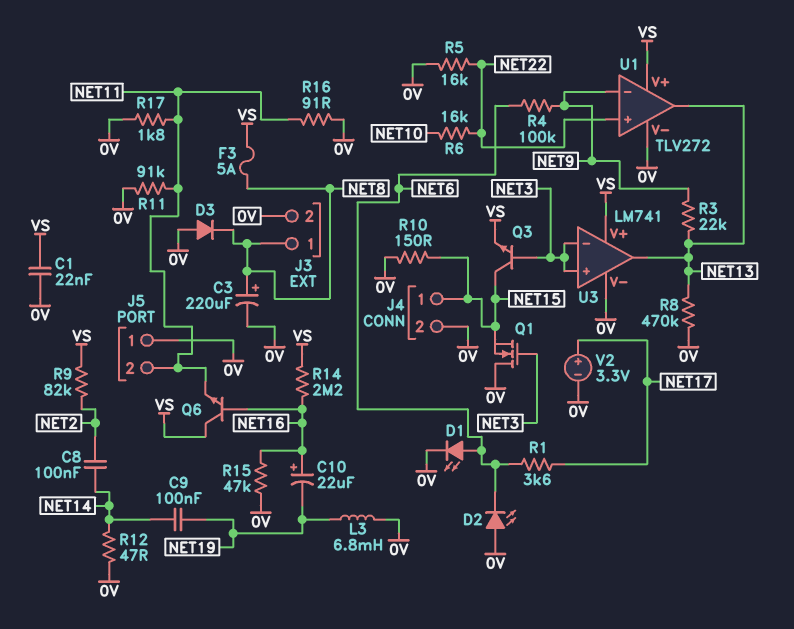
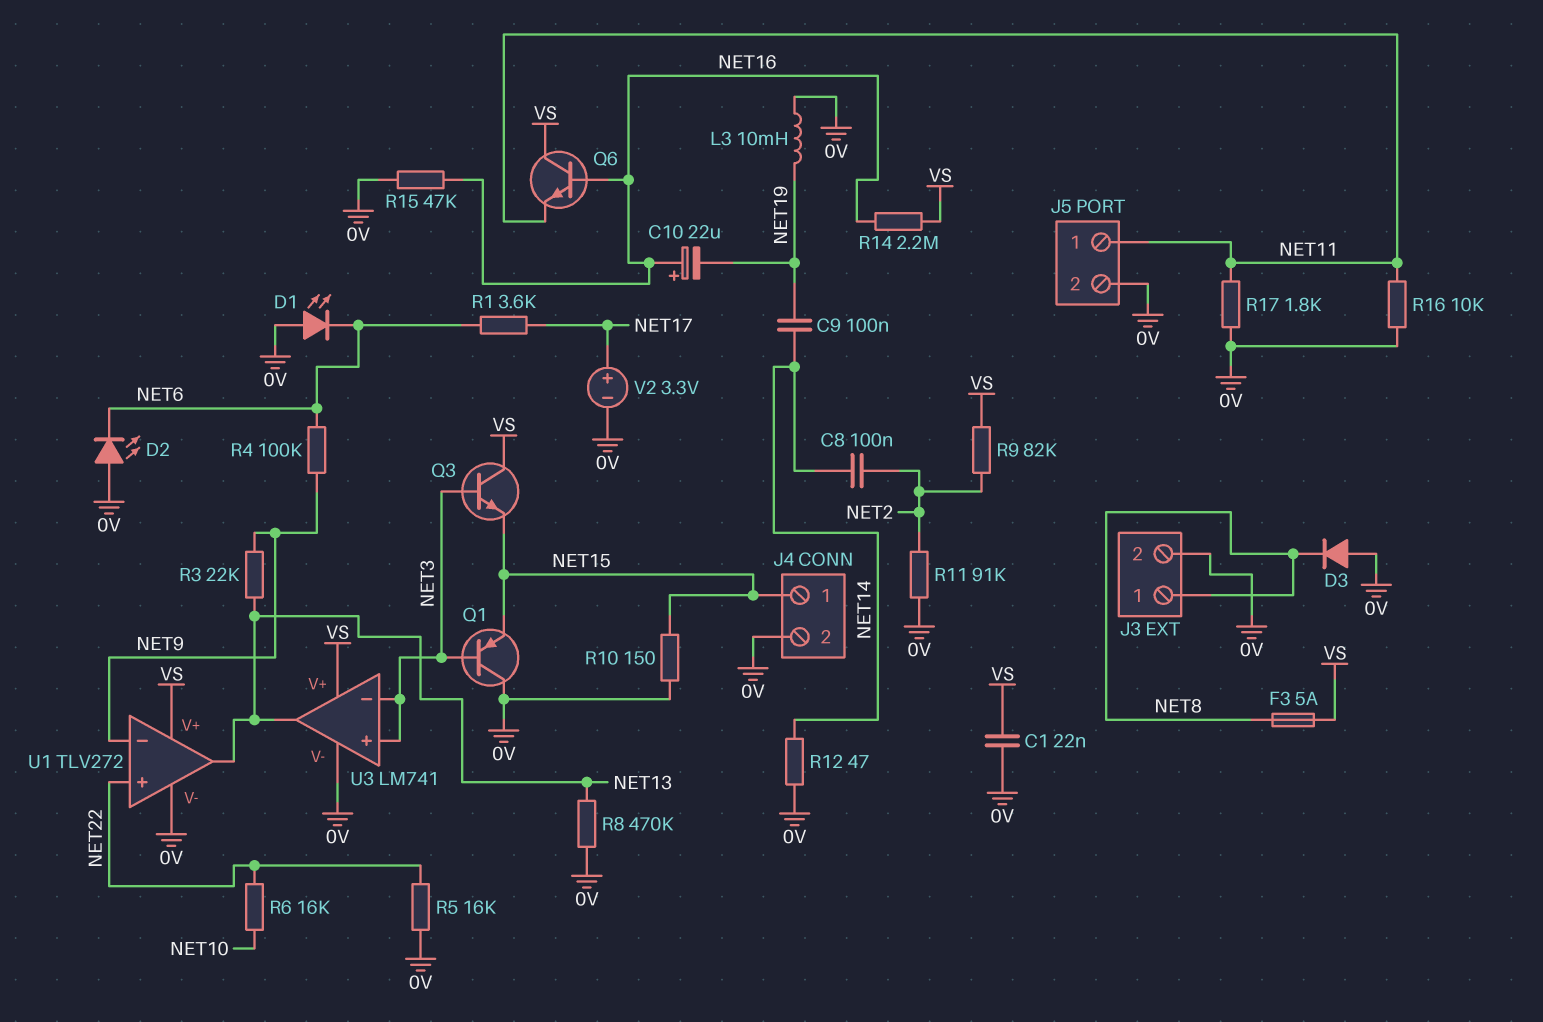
C3: 220uF (plus NET8, minus 0V) -> none
D1: LED (A NET6, K 0V) -> LED (A 0V, K NET6)
J5 pin 1: 0V -> NET11
J5 pin 2: NET11 -> 0V
L3: 6.8mH (0V, NET19) -> 10mH (0V, NET19)
Q1: NMOS (G NET3, D 0V, S NET15) -> PNP (B NET3, C 0V, E NET15)
Q3: NPN (B NET3, C NET15, E VS) -> NPN (B NET3, C VS, E NET15)
R11: 91k (0V, NET11) -> 91k (0V, NET2)
R16: 91 (0V, NET11) -> 10k (0V, NET11)

